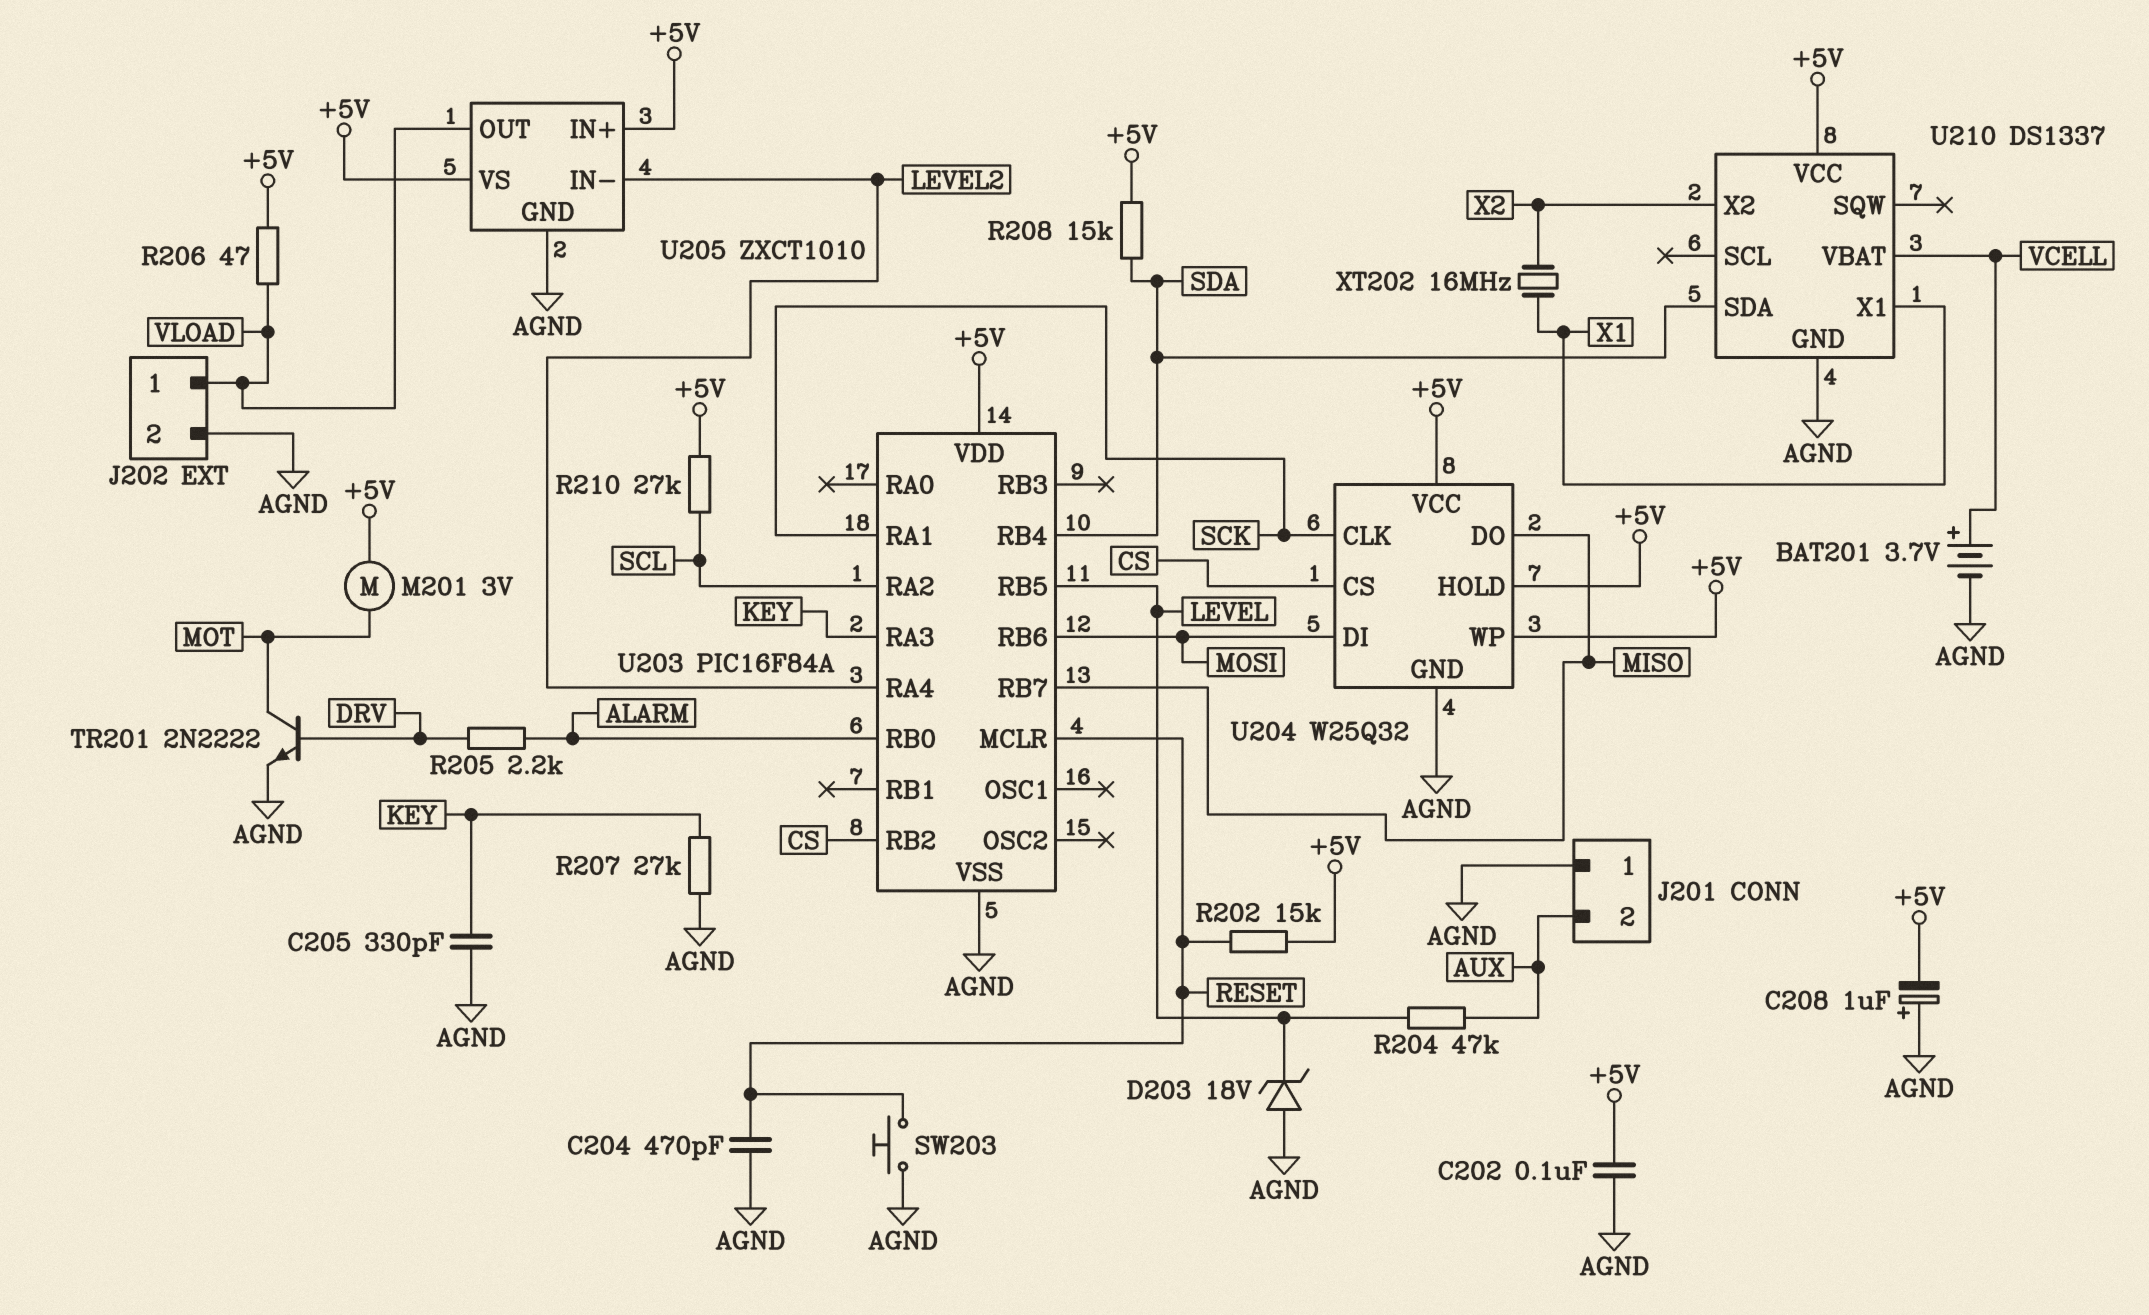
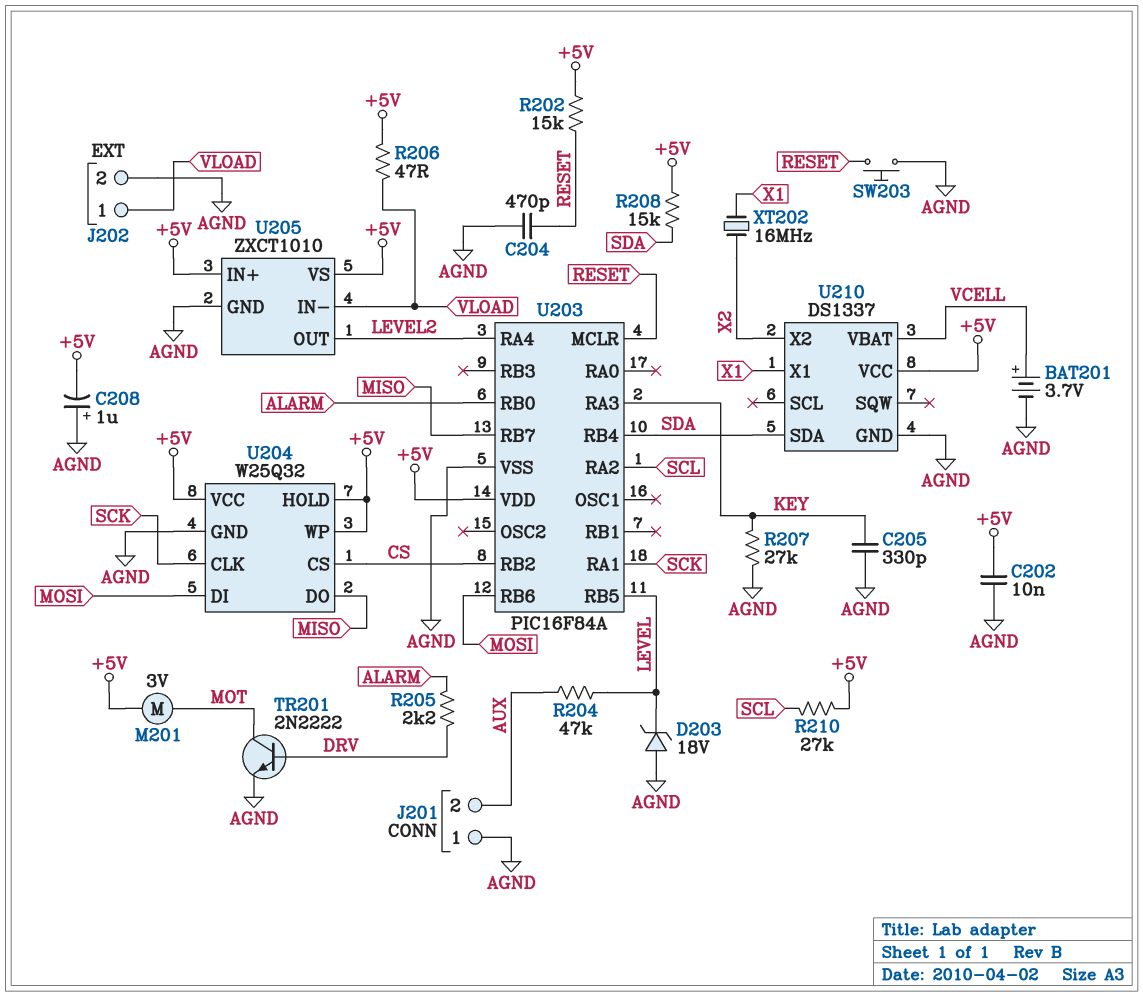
C202: 100nF (+5V, AGND) -> 10nF (+5V, AGND)
U205 pin IN-: LEVEL2 -> VLOAD
U205 pin OUT: VLOAD -> LEVEL2

